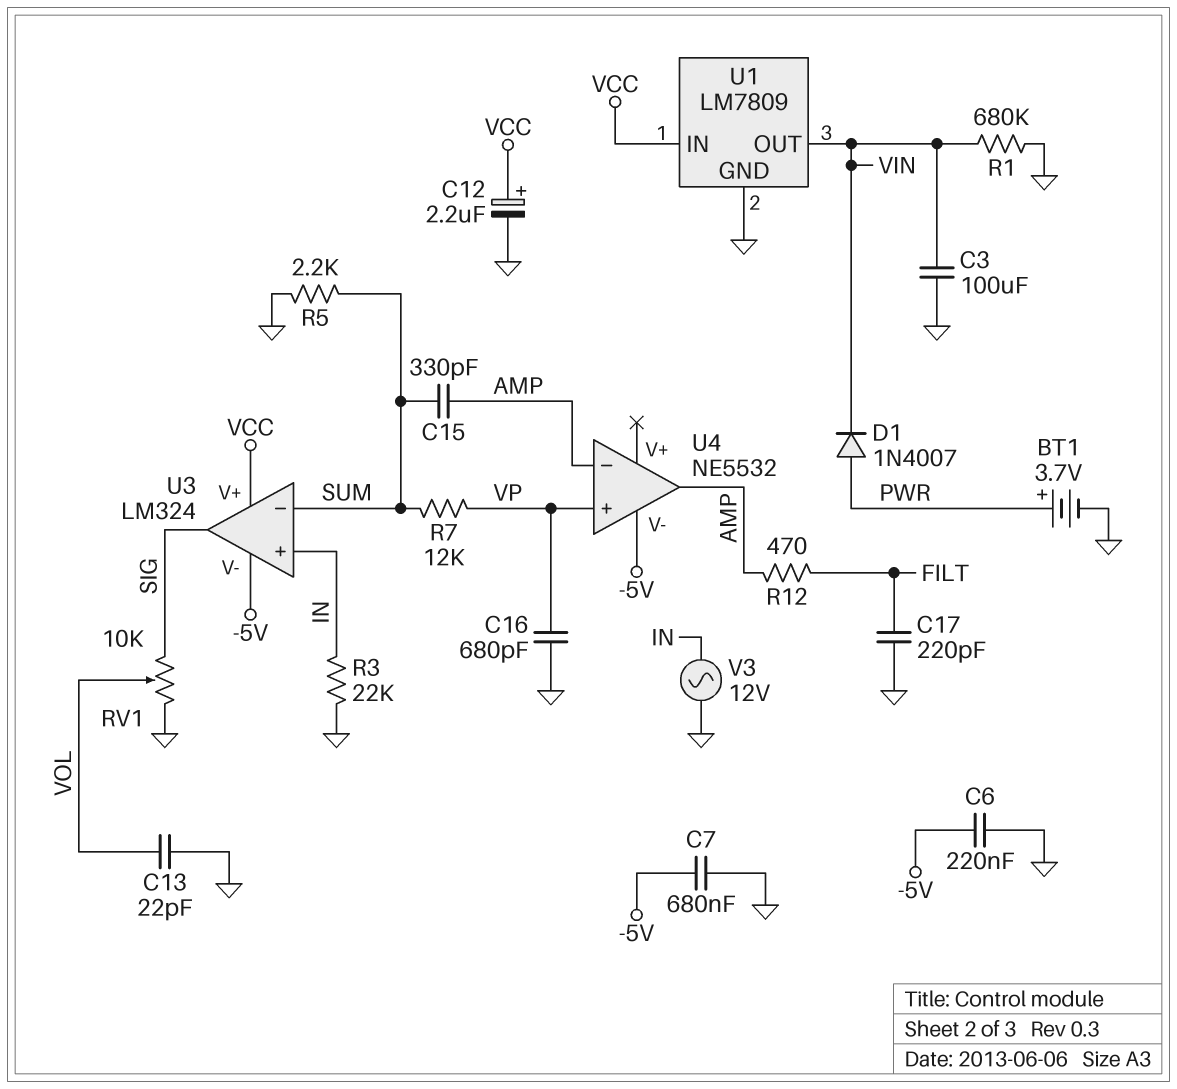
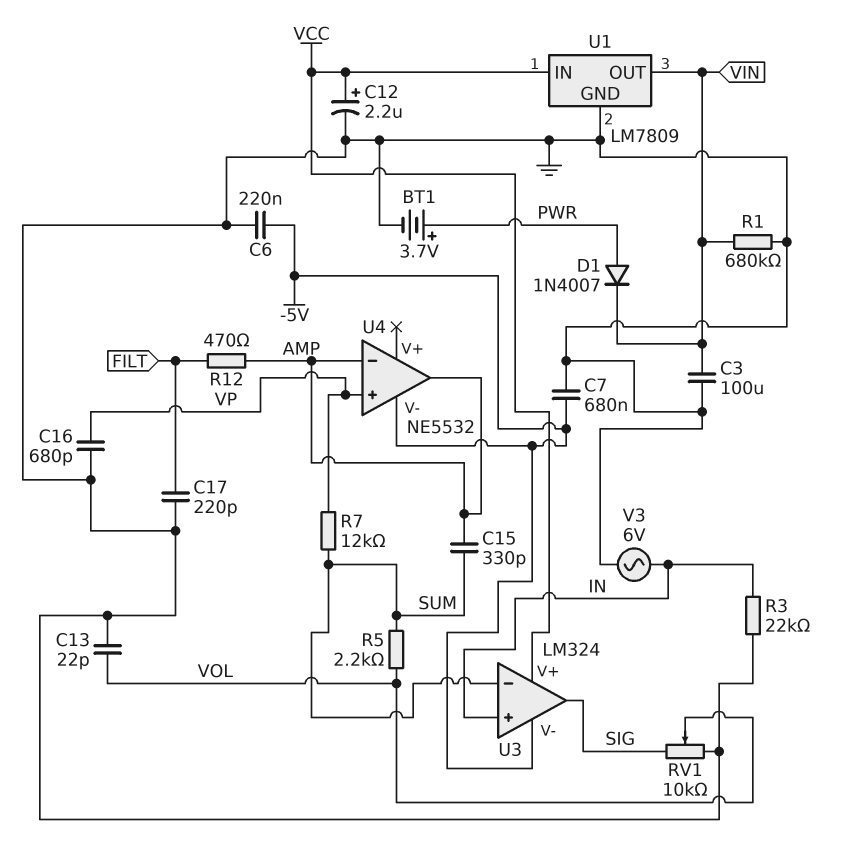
R5: 2.2k (GND, SUM) -> 2.2k (SUM, VOL)
V3: AC 12V (GND, IN) -> AC 6V (GND, IN)

